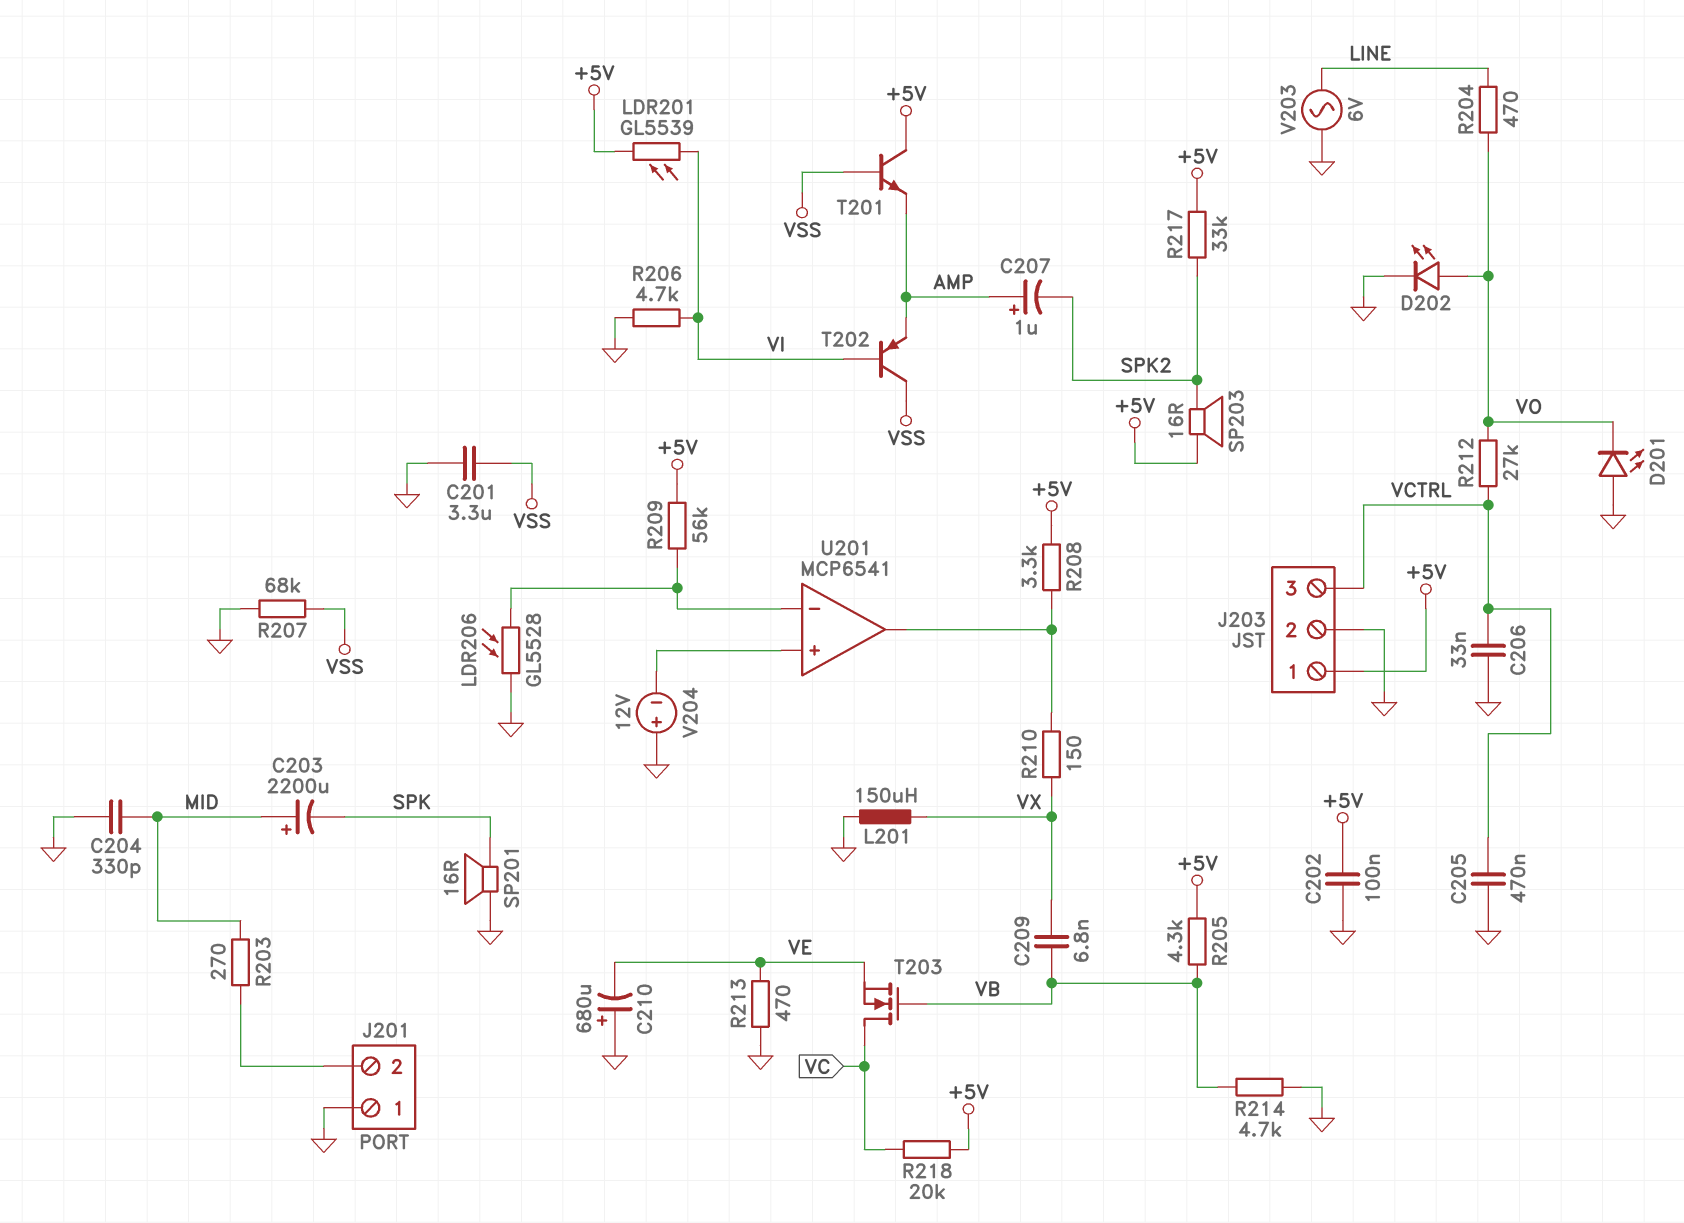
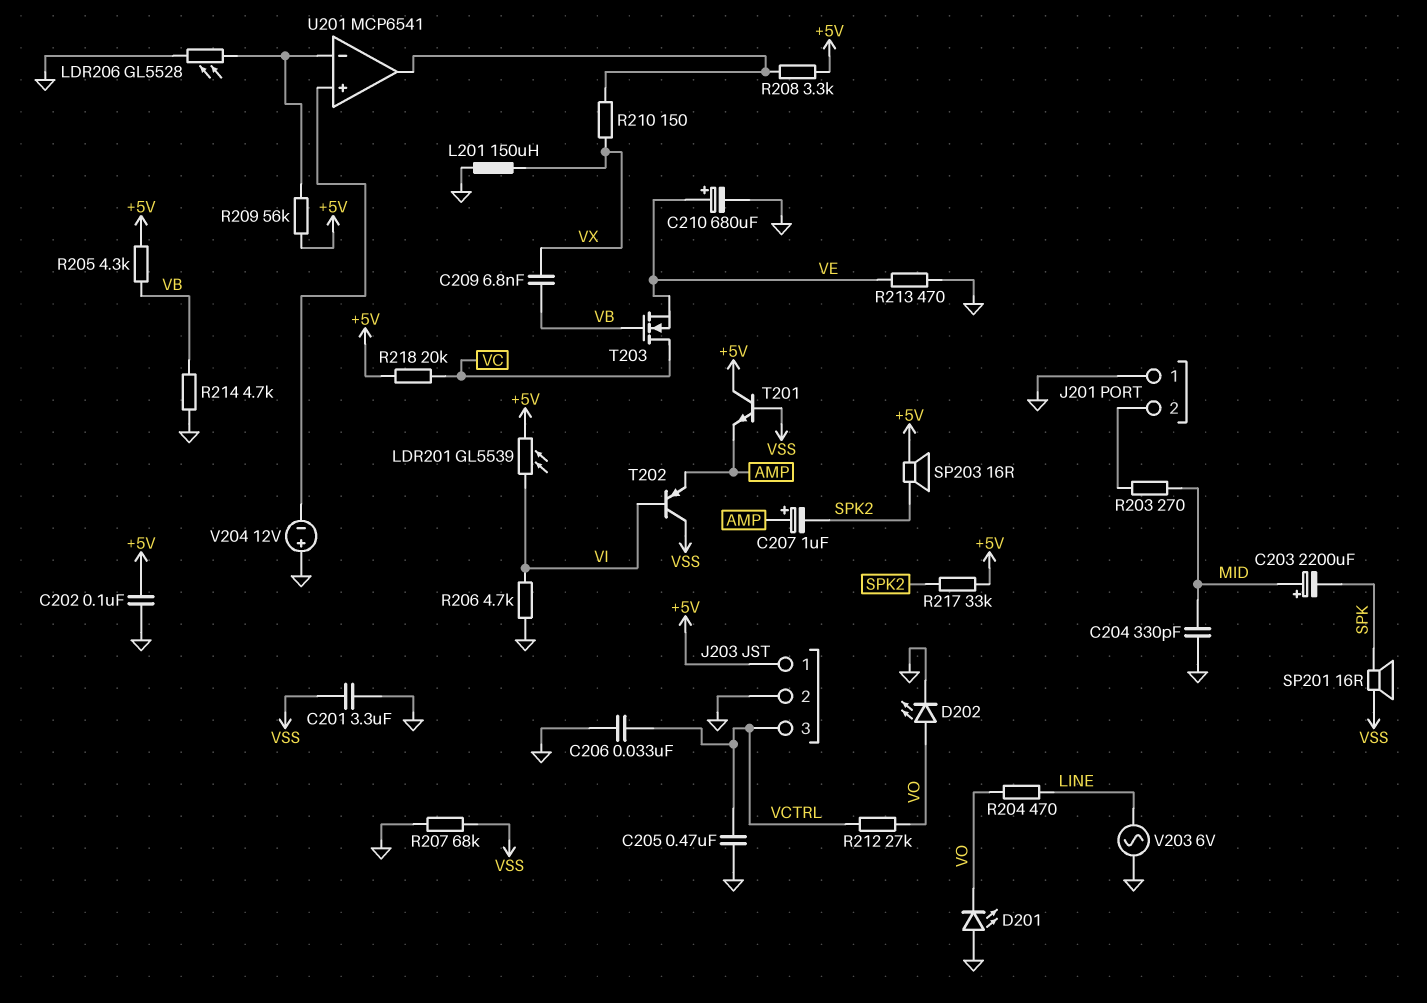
C210: 680uF (plus GND, minus VE) -> 680uF (plus VE, minus GND)
SP201: speaker 16R (GND, SPK) -> speaker 16R (SPK, VSS)

